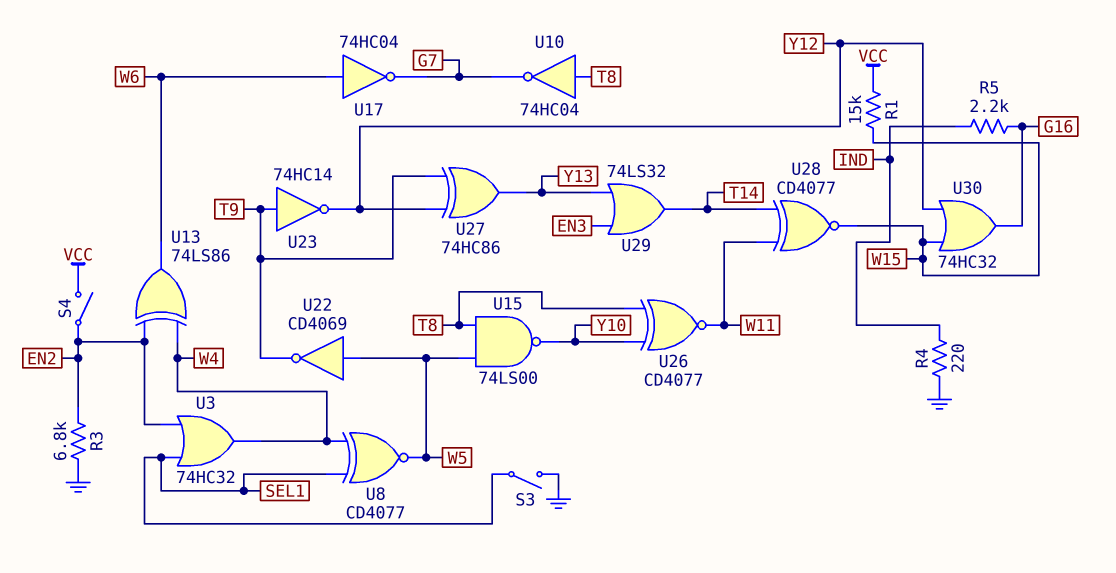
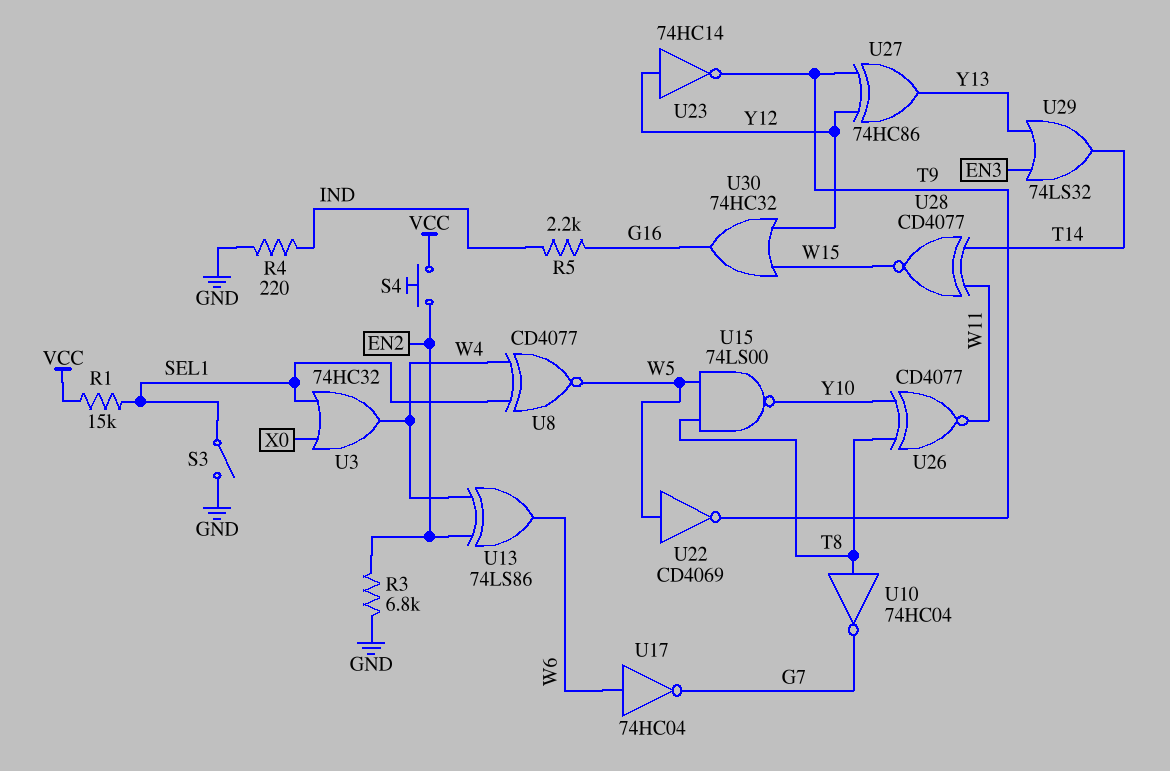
R1: 15k (VCC, W15) -> 15k (SEL1, VCC)
S4: switch (EN2, VCC) -> button (EN2, VCC)
U3: OR 74HC32 (in EN2, in SEL1, out W4) -> OR 74HC32 (in SEL1, in X0, out W4)
U23: NOT 74HC14 (in T9, out Y12) -> NOT 74HC14 (in Y12, out T9)

